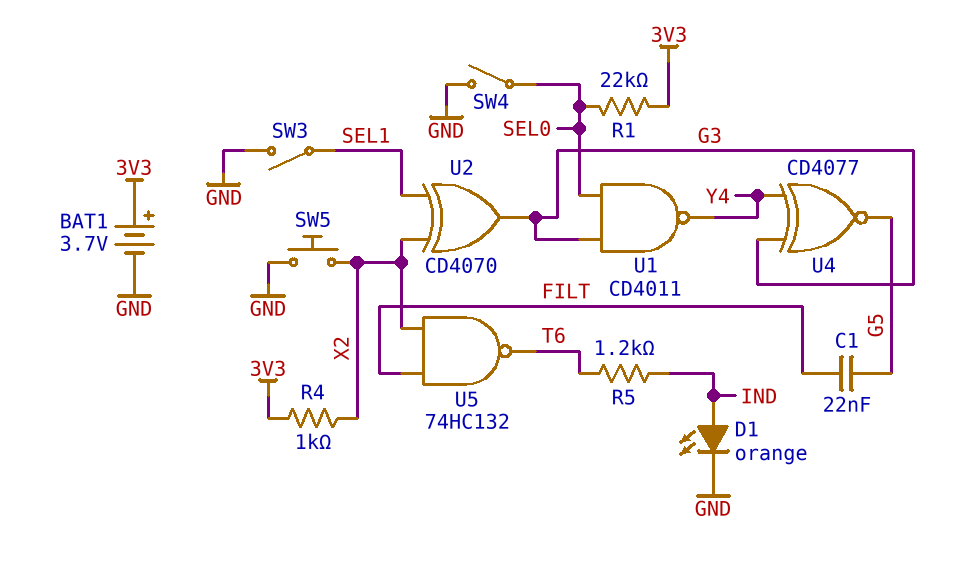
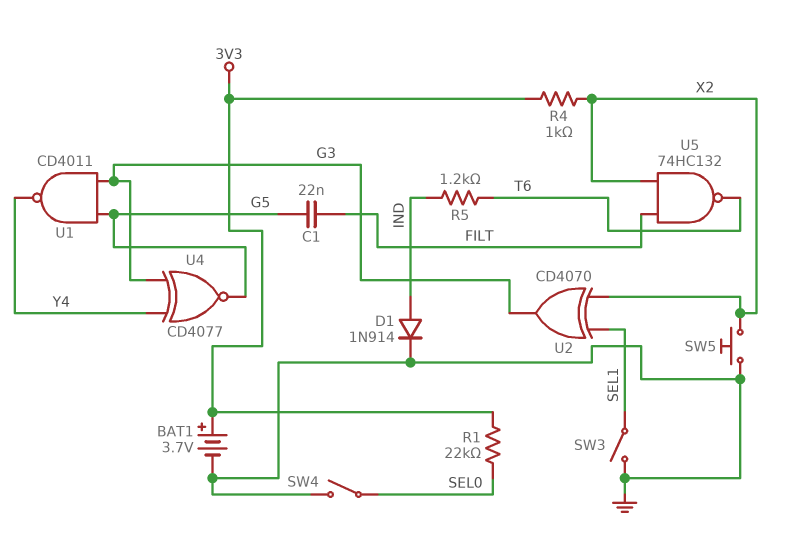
D1: LED orange (A IND, K GND) -> diode 1N914 (A IND, K GND)
U1: NAND CD4011 (in G3, in SEL0, out Y4) -> NAND CD4011 (in G3, in G5, out Y4)

